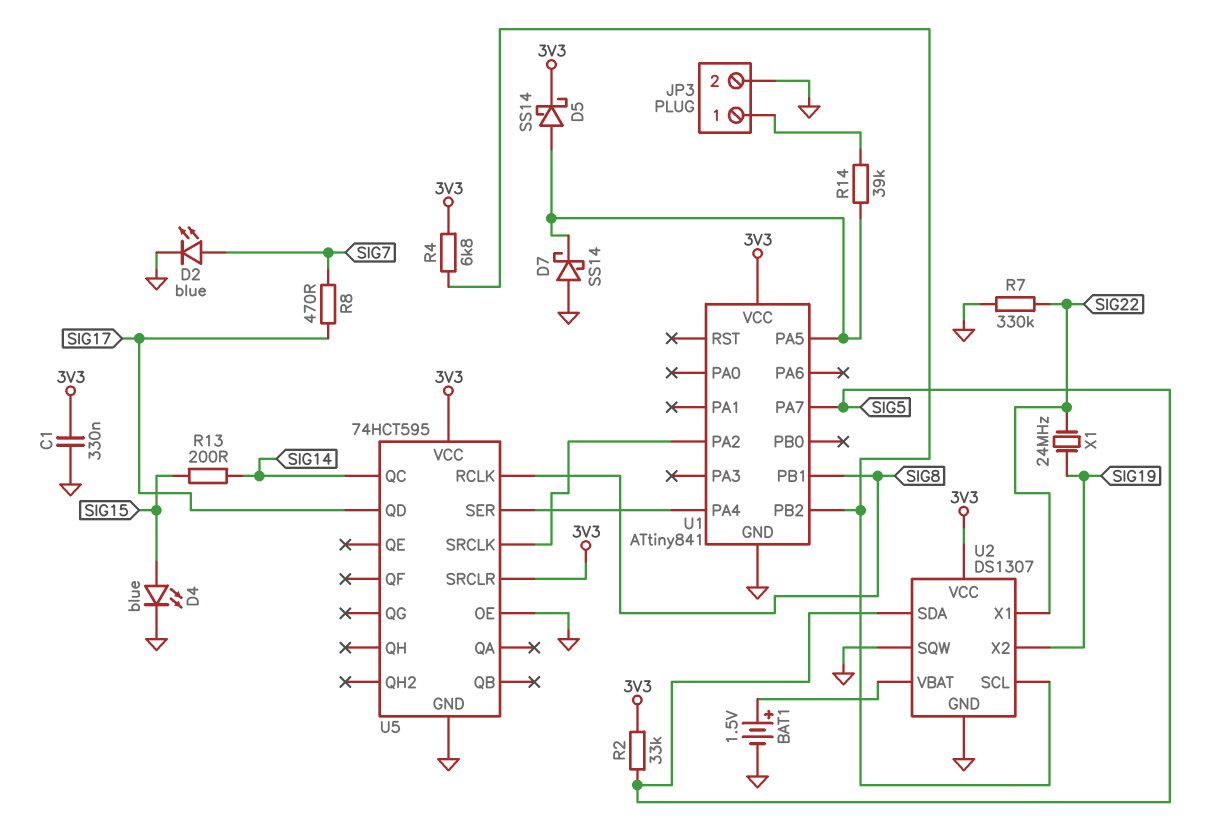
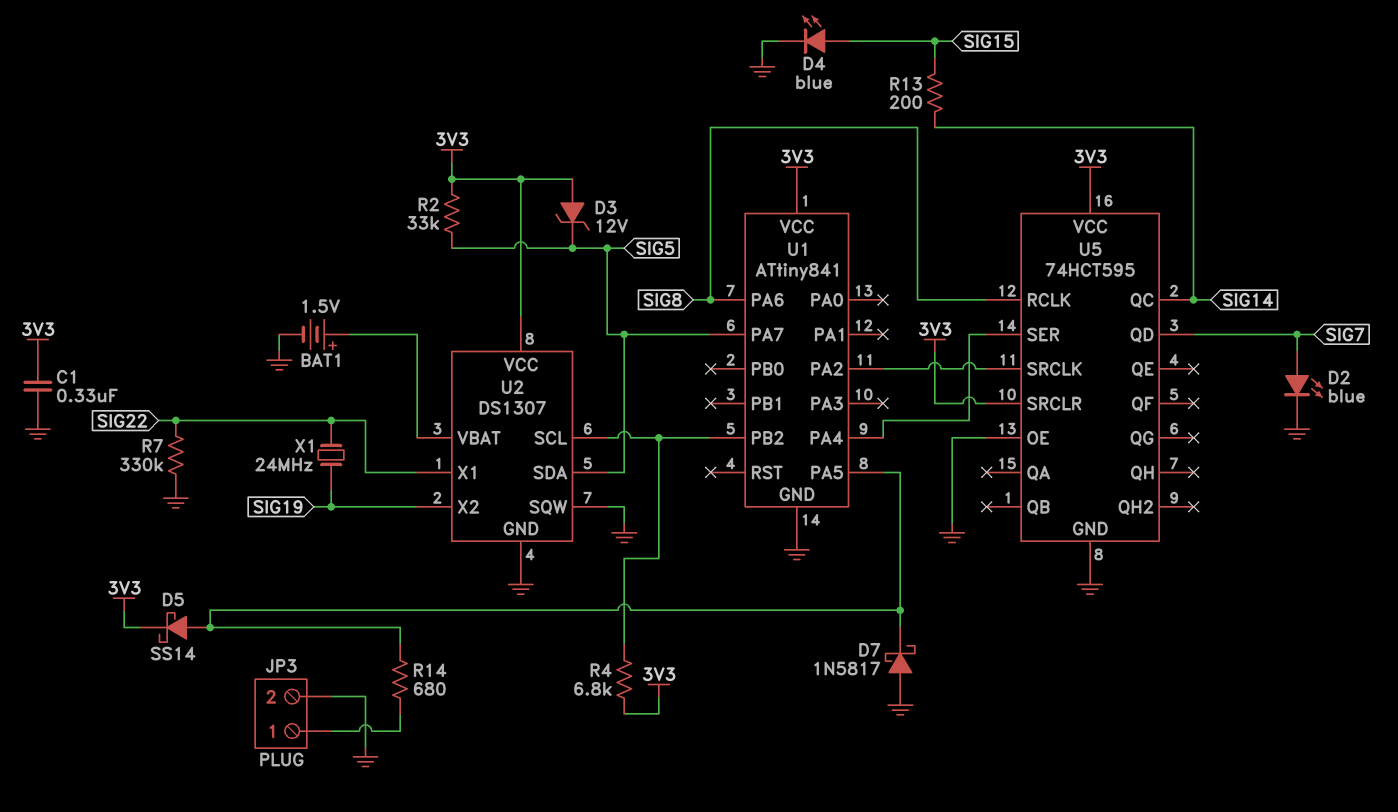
D3: none -> zener 12V (A 3V3, K SIG5)
D7: schottky SS14 (A GND, K U1/PA5) -> schottky 1N5817 (A GND, K U1/PA5)
R8: 470 (SIG7, SIG17) -> none
R14: 39k (JP3/1, U1/PA5) -> 680 (JP3/1, U1/PA5)
U1 pin PA6: none -> SIG8
U1 pin PB1: SIG8 -> none
U5 pin QD: SIG17 -> SIG7

